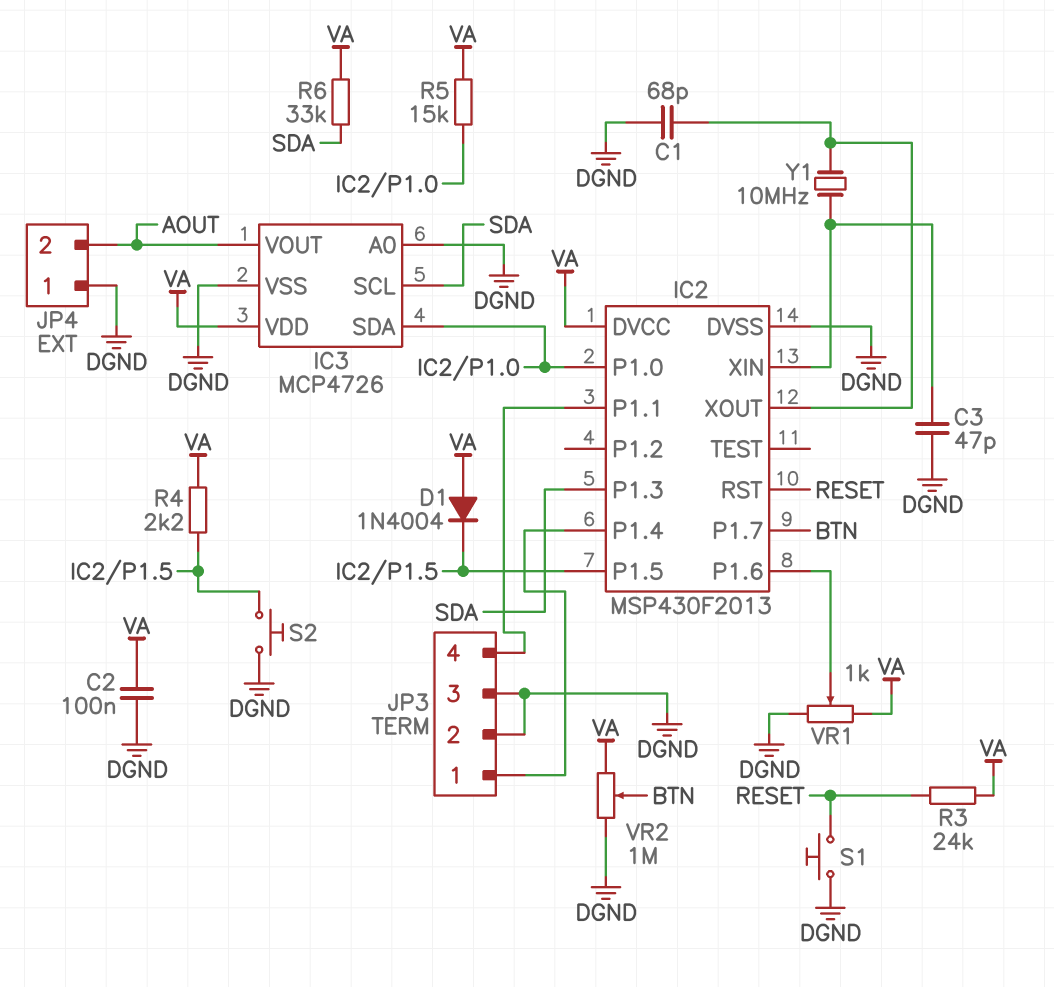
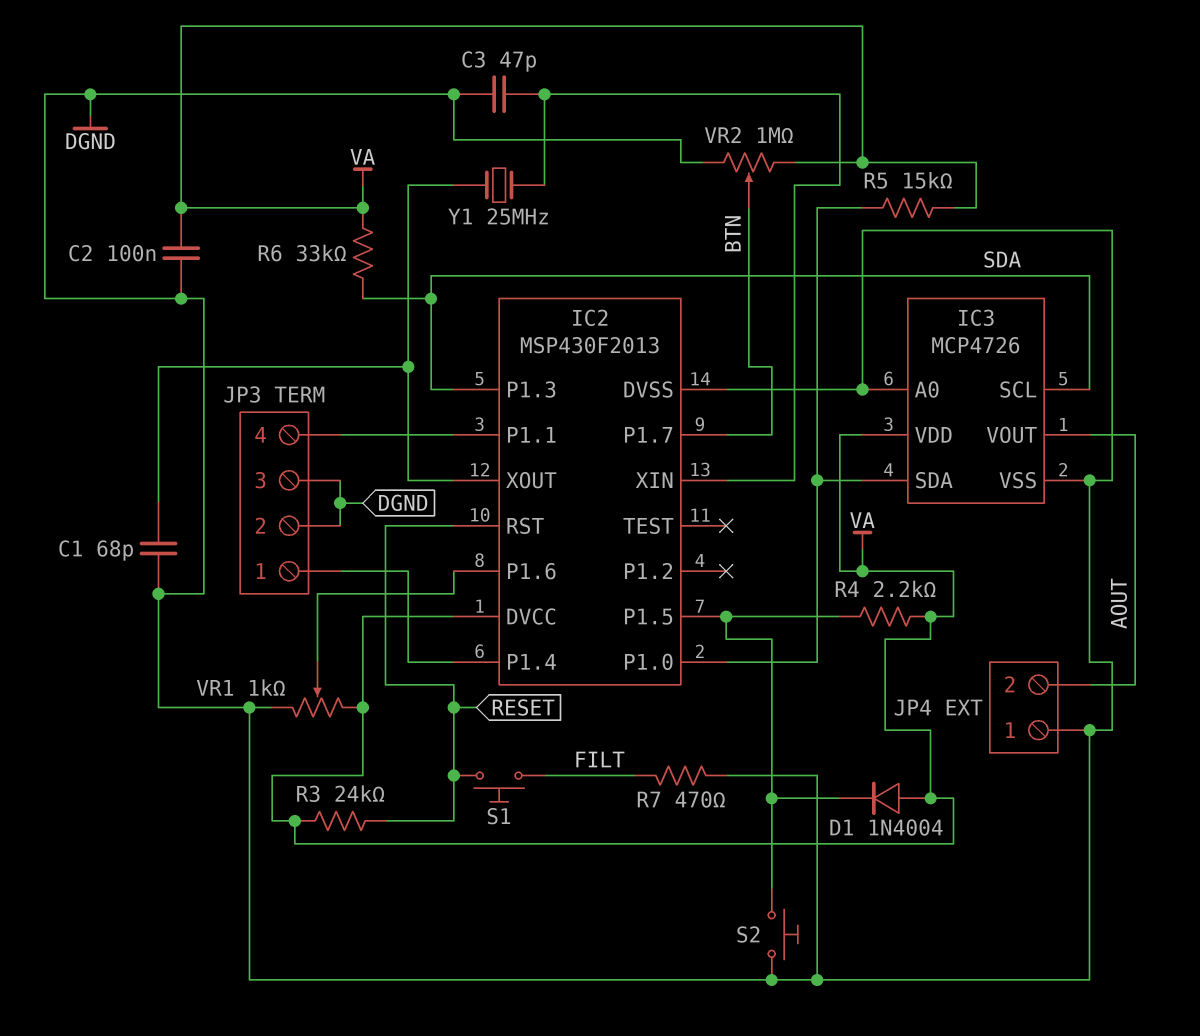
R7: none -> 470 (DGND, FILT)
S1: button (DGND, RESET) -> button (FILT, RESET)
Y1: 10MHz (IC2/XIN, IC2/XOUT) -> 25MHz (IC2/XIN, IC2/XOUT)

